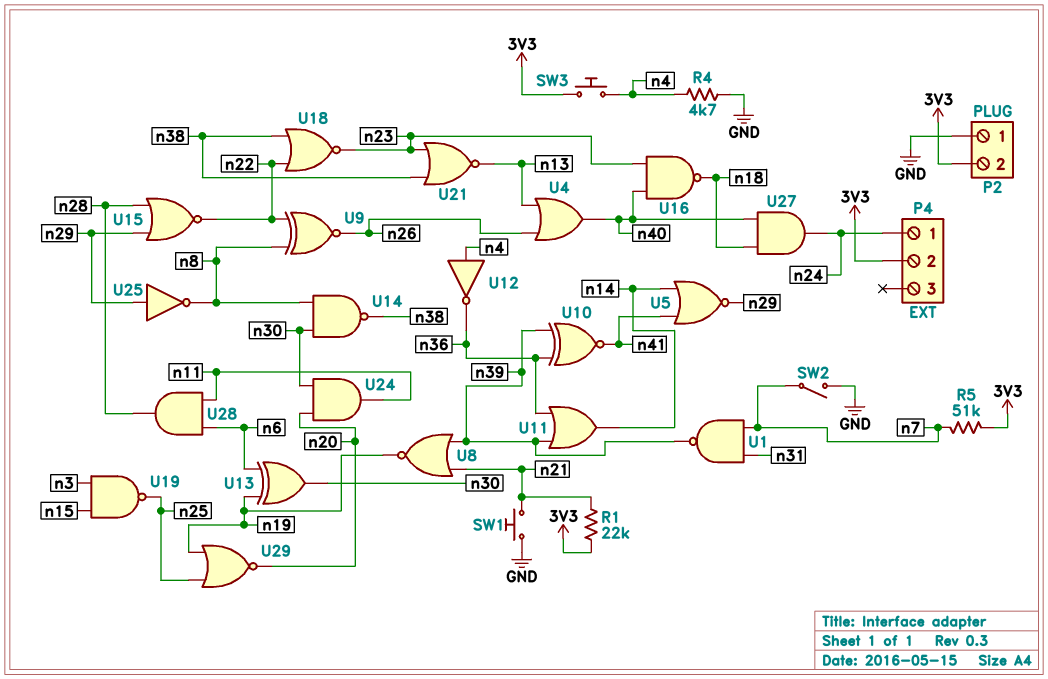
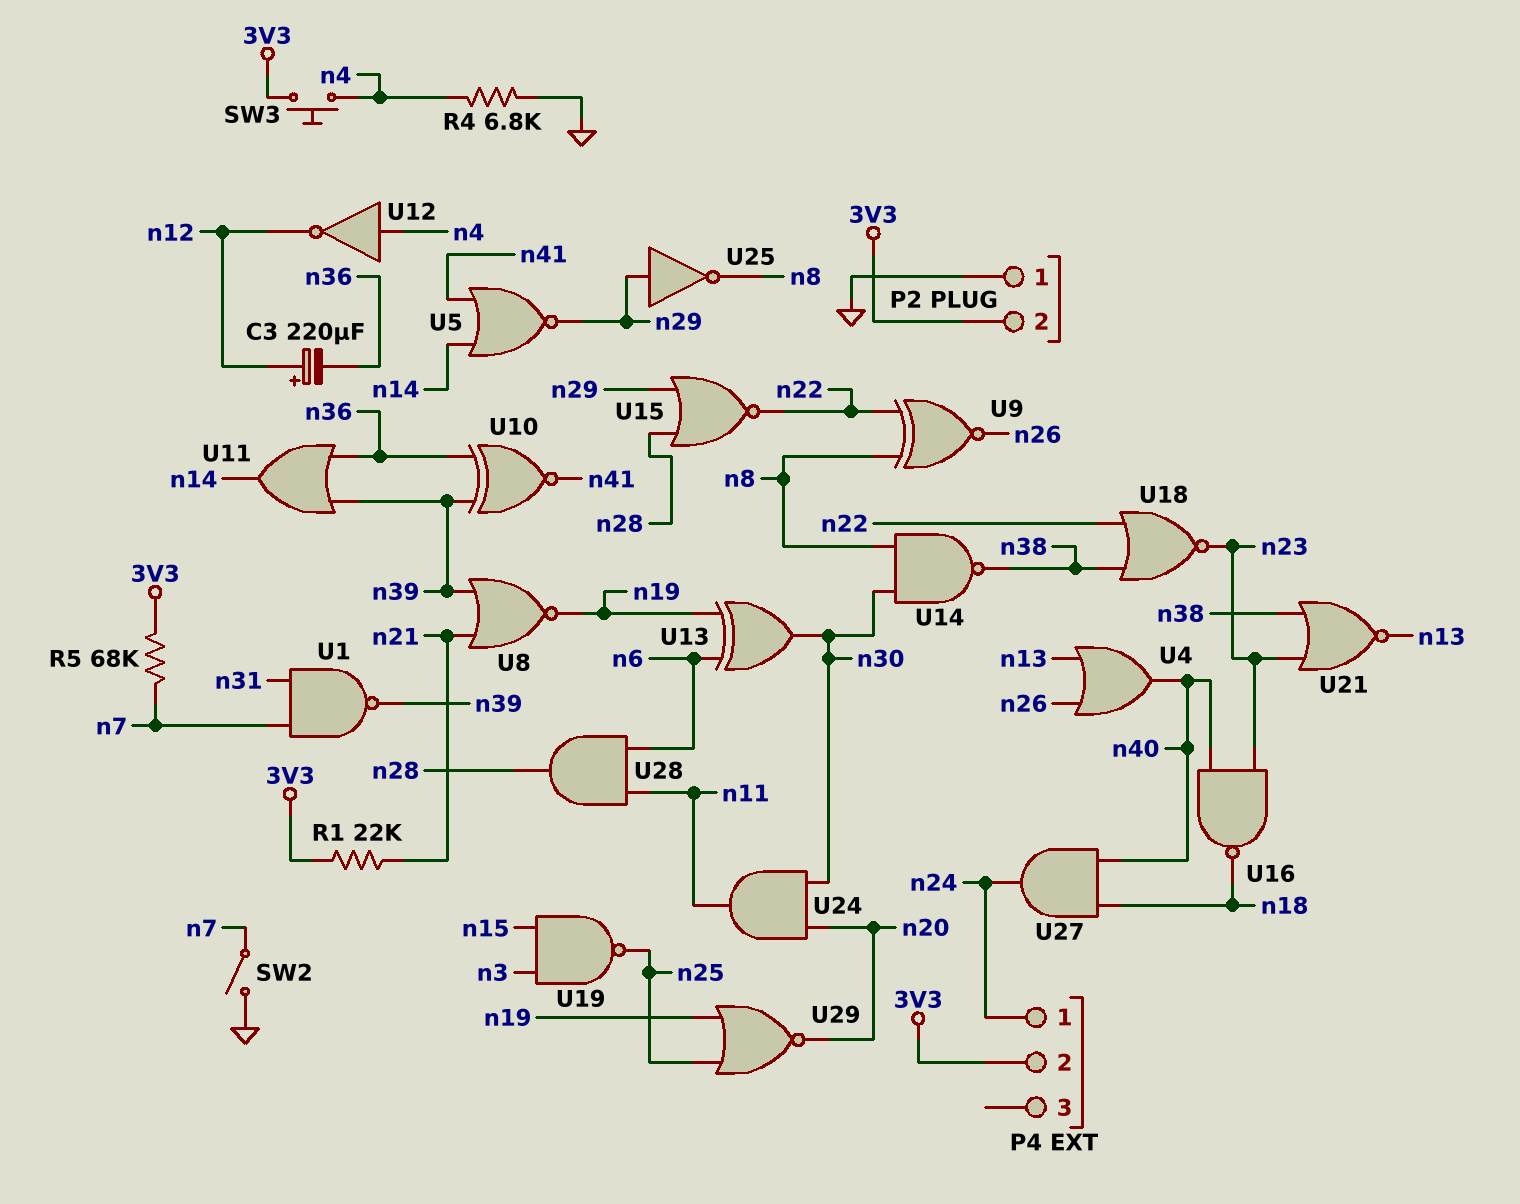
C3: none -> 220uF (plus n12, minus n36)
R4: 4.7k (GND, n4) -> 6.8k (GND, n4)
R5: 51k (3V3, n7) -> 68k (3V3, n7)
SW1: button (GND, n21) -> none
U12: NOT (in n4, out n36) -> NOT (in n4, out n12)

